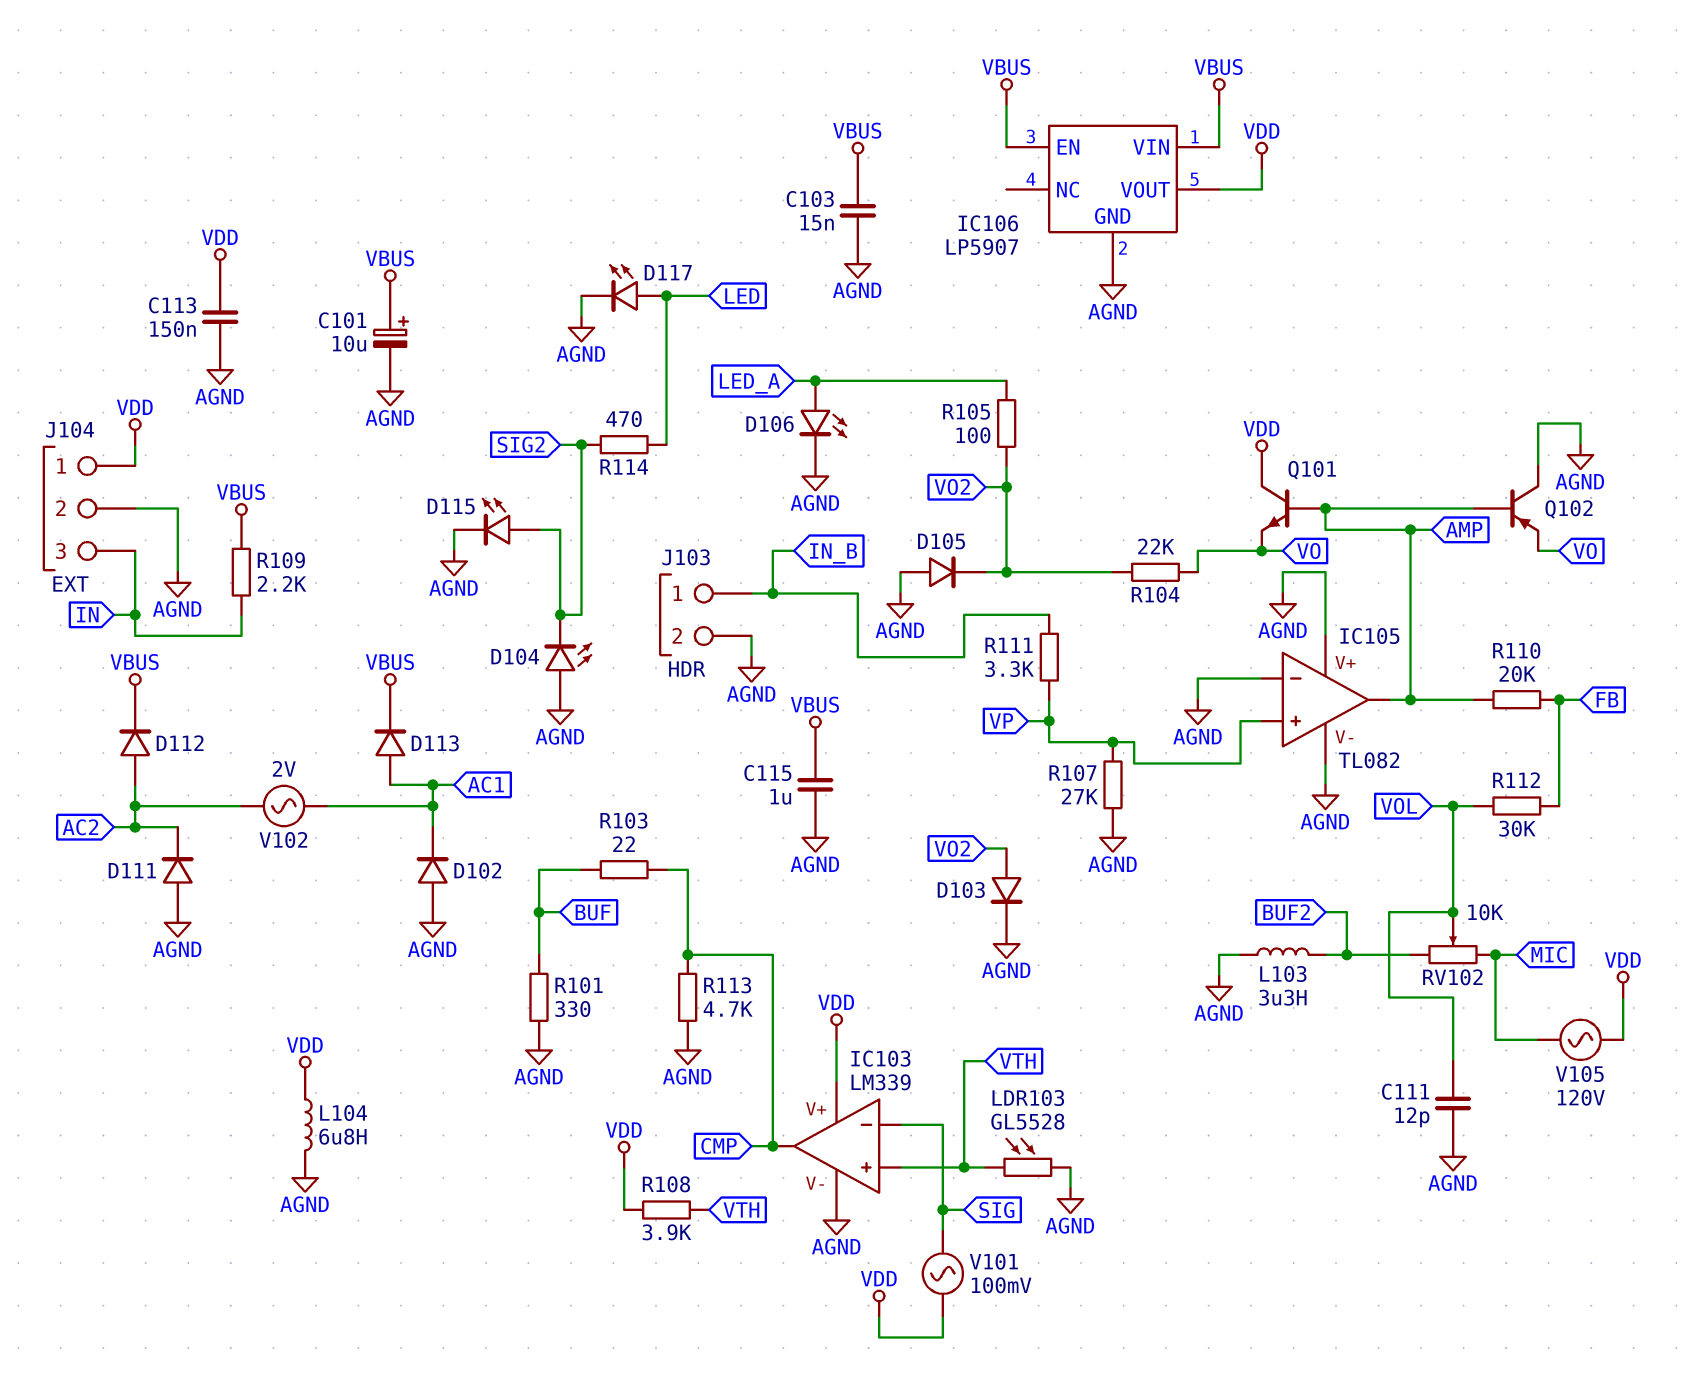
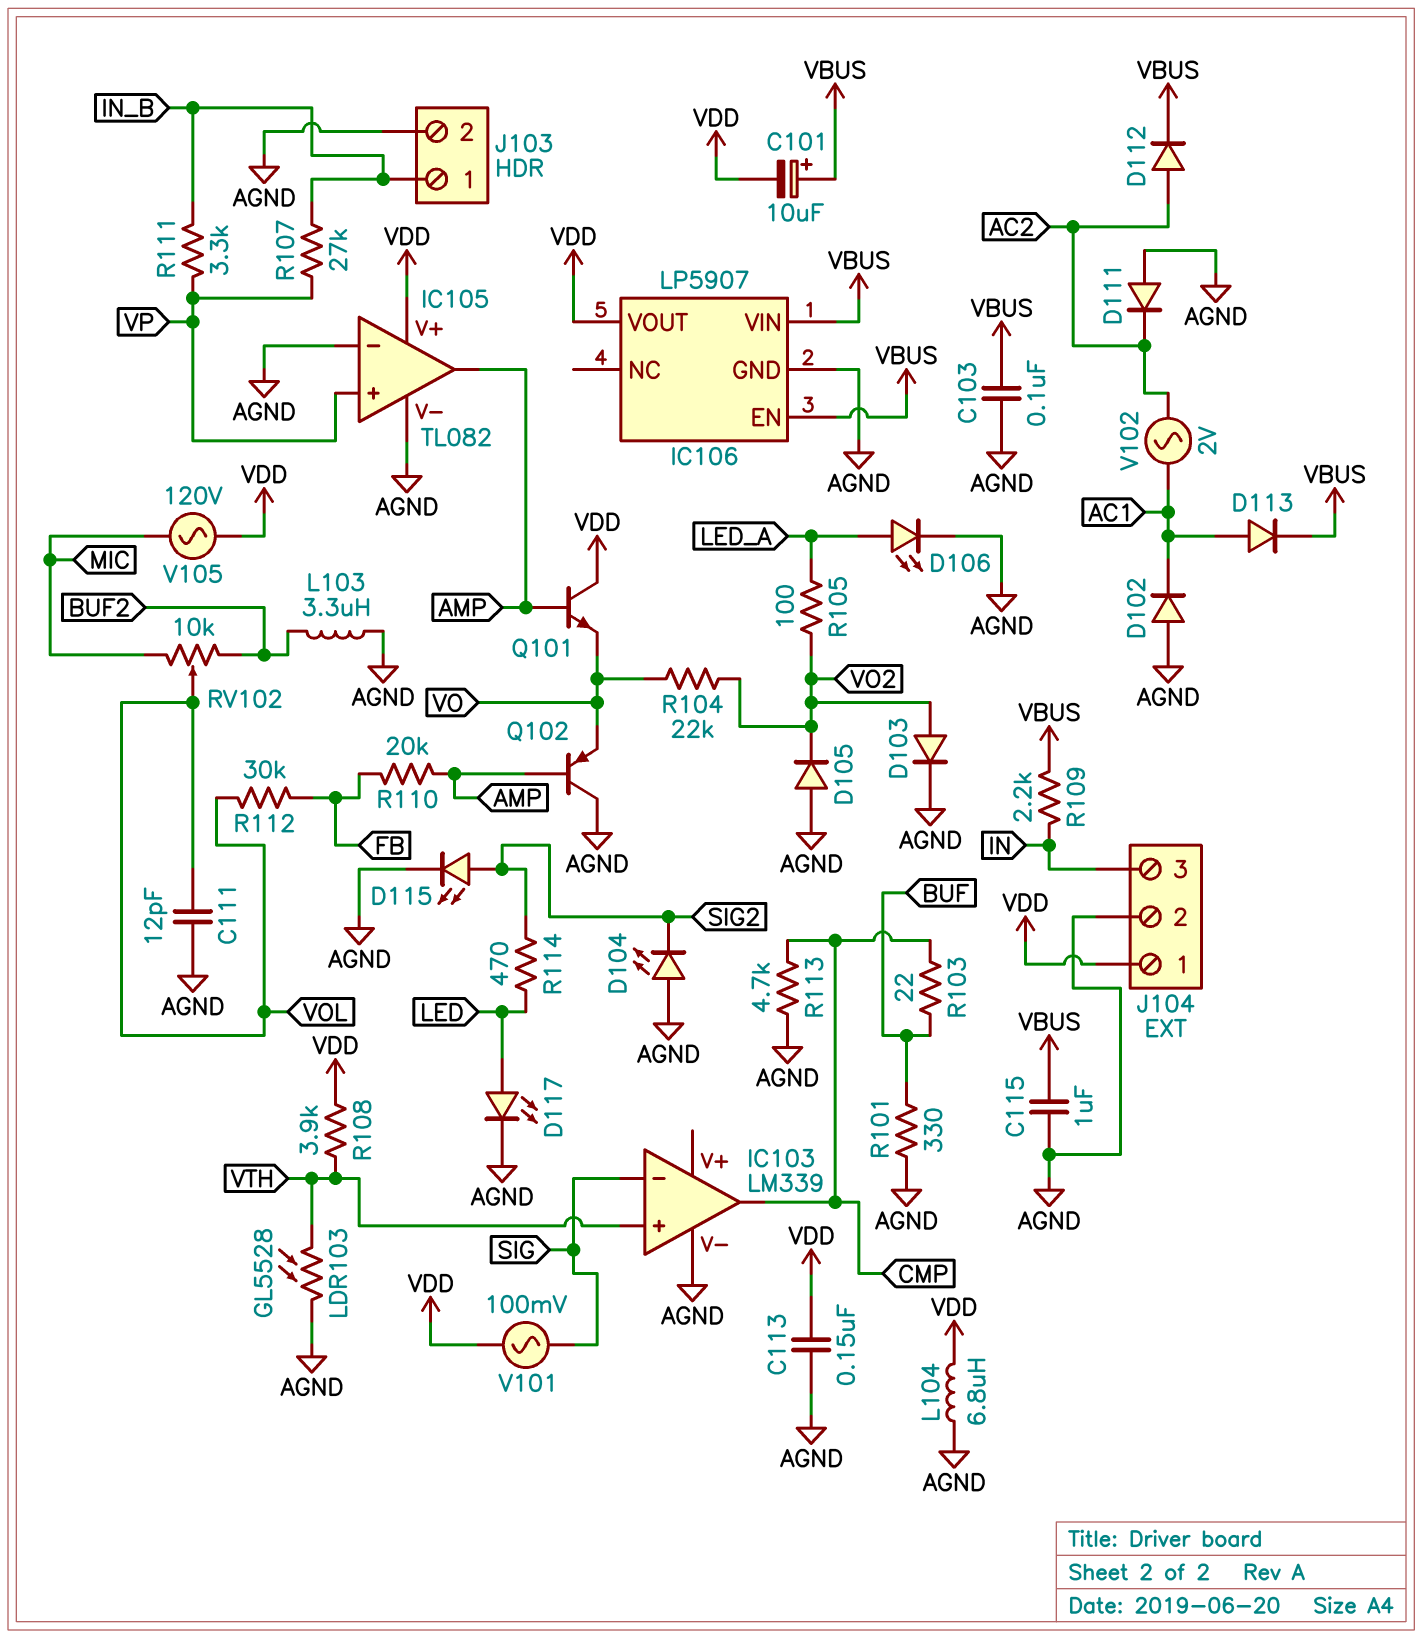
C101: 10uF (plus VBUS, minus AGND) -> 10uF (plus VBUS, minus VDD)
C103: 15nF (AGND, VBUS) -> 100nF (AGND, VBUS)
IC103 pin V+: VDD -> none
IC105 pin V+: AGND -> VDD
R107: 27k (AGND, VP) -> 27k (IN_B, VP)

